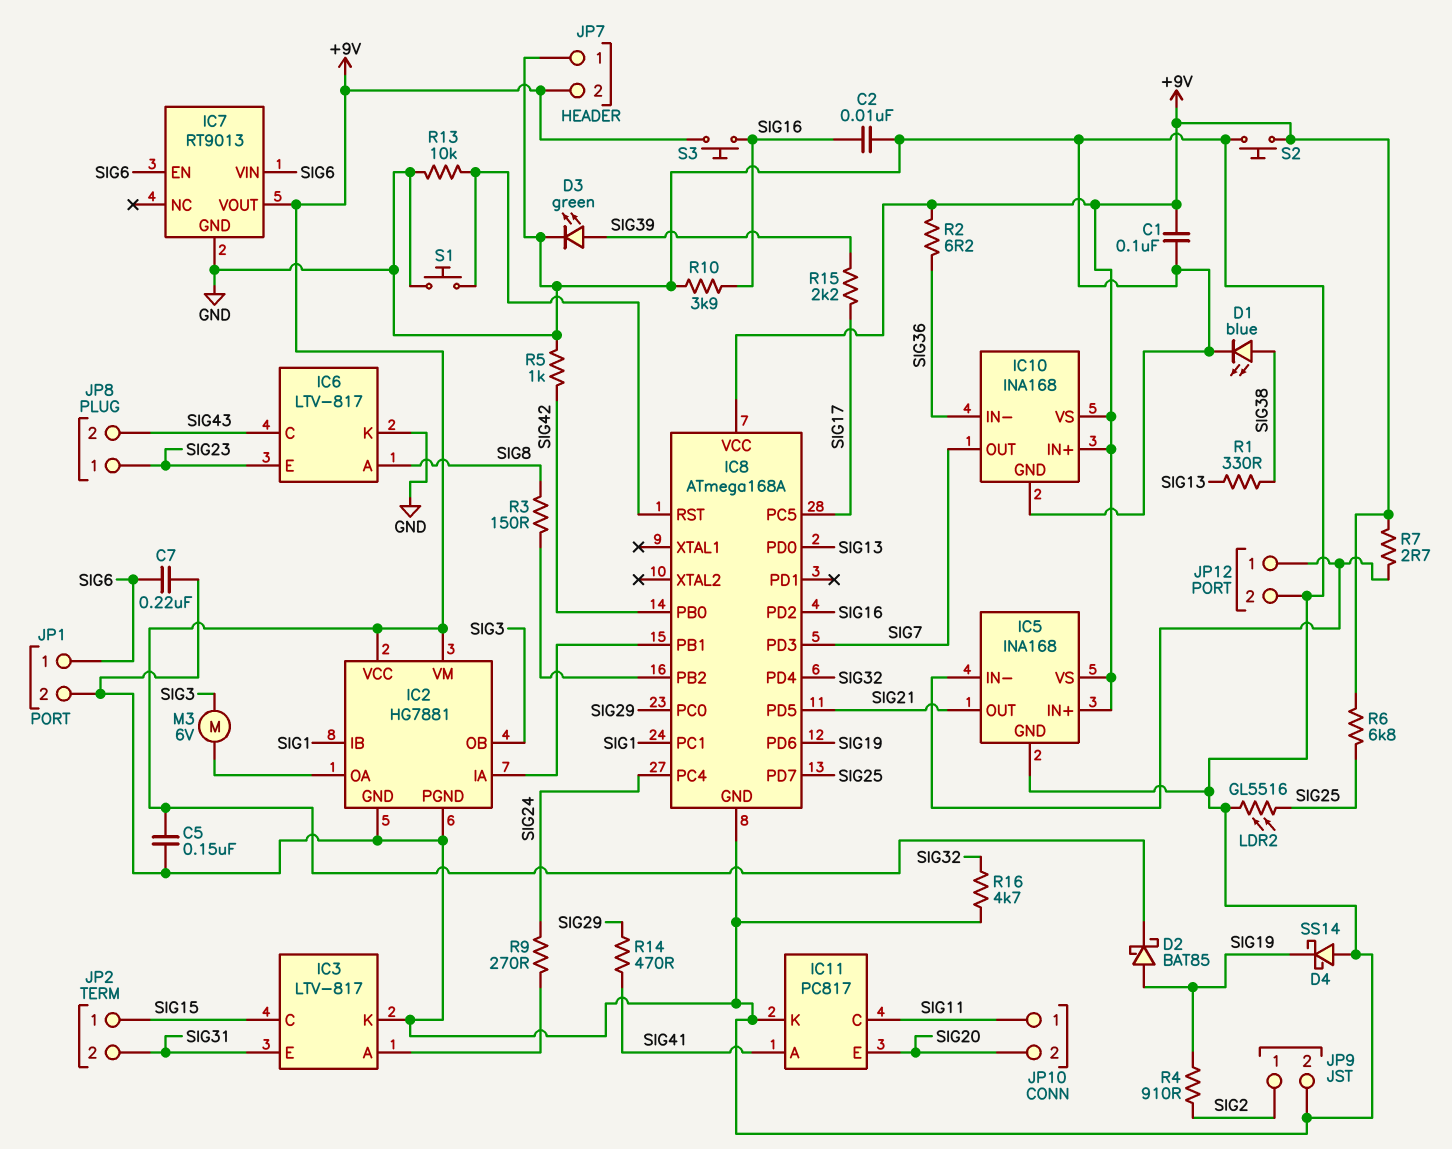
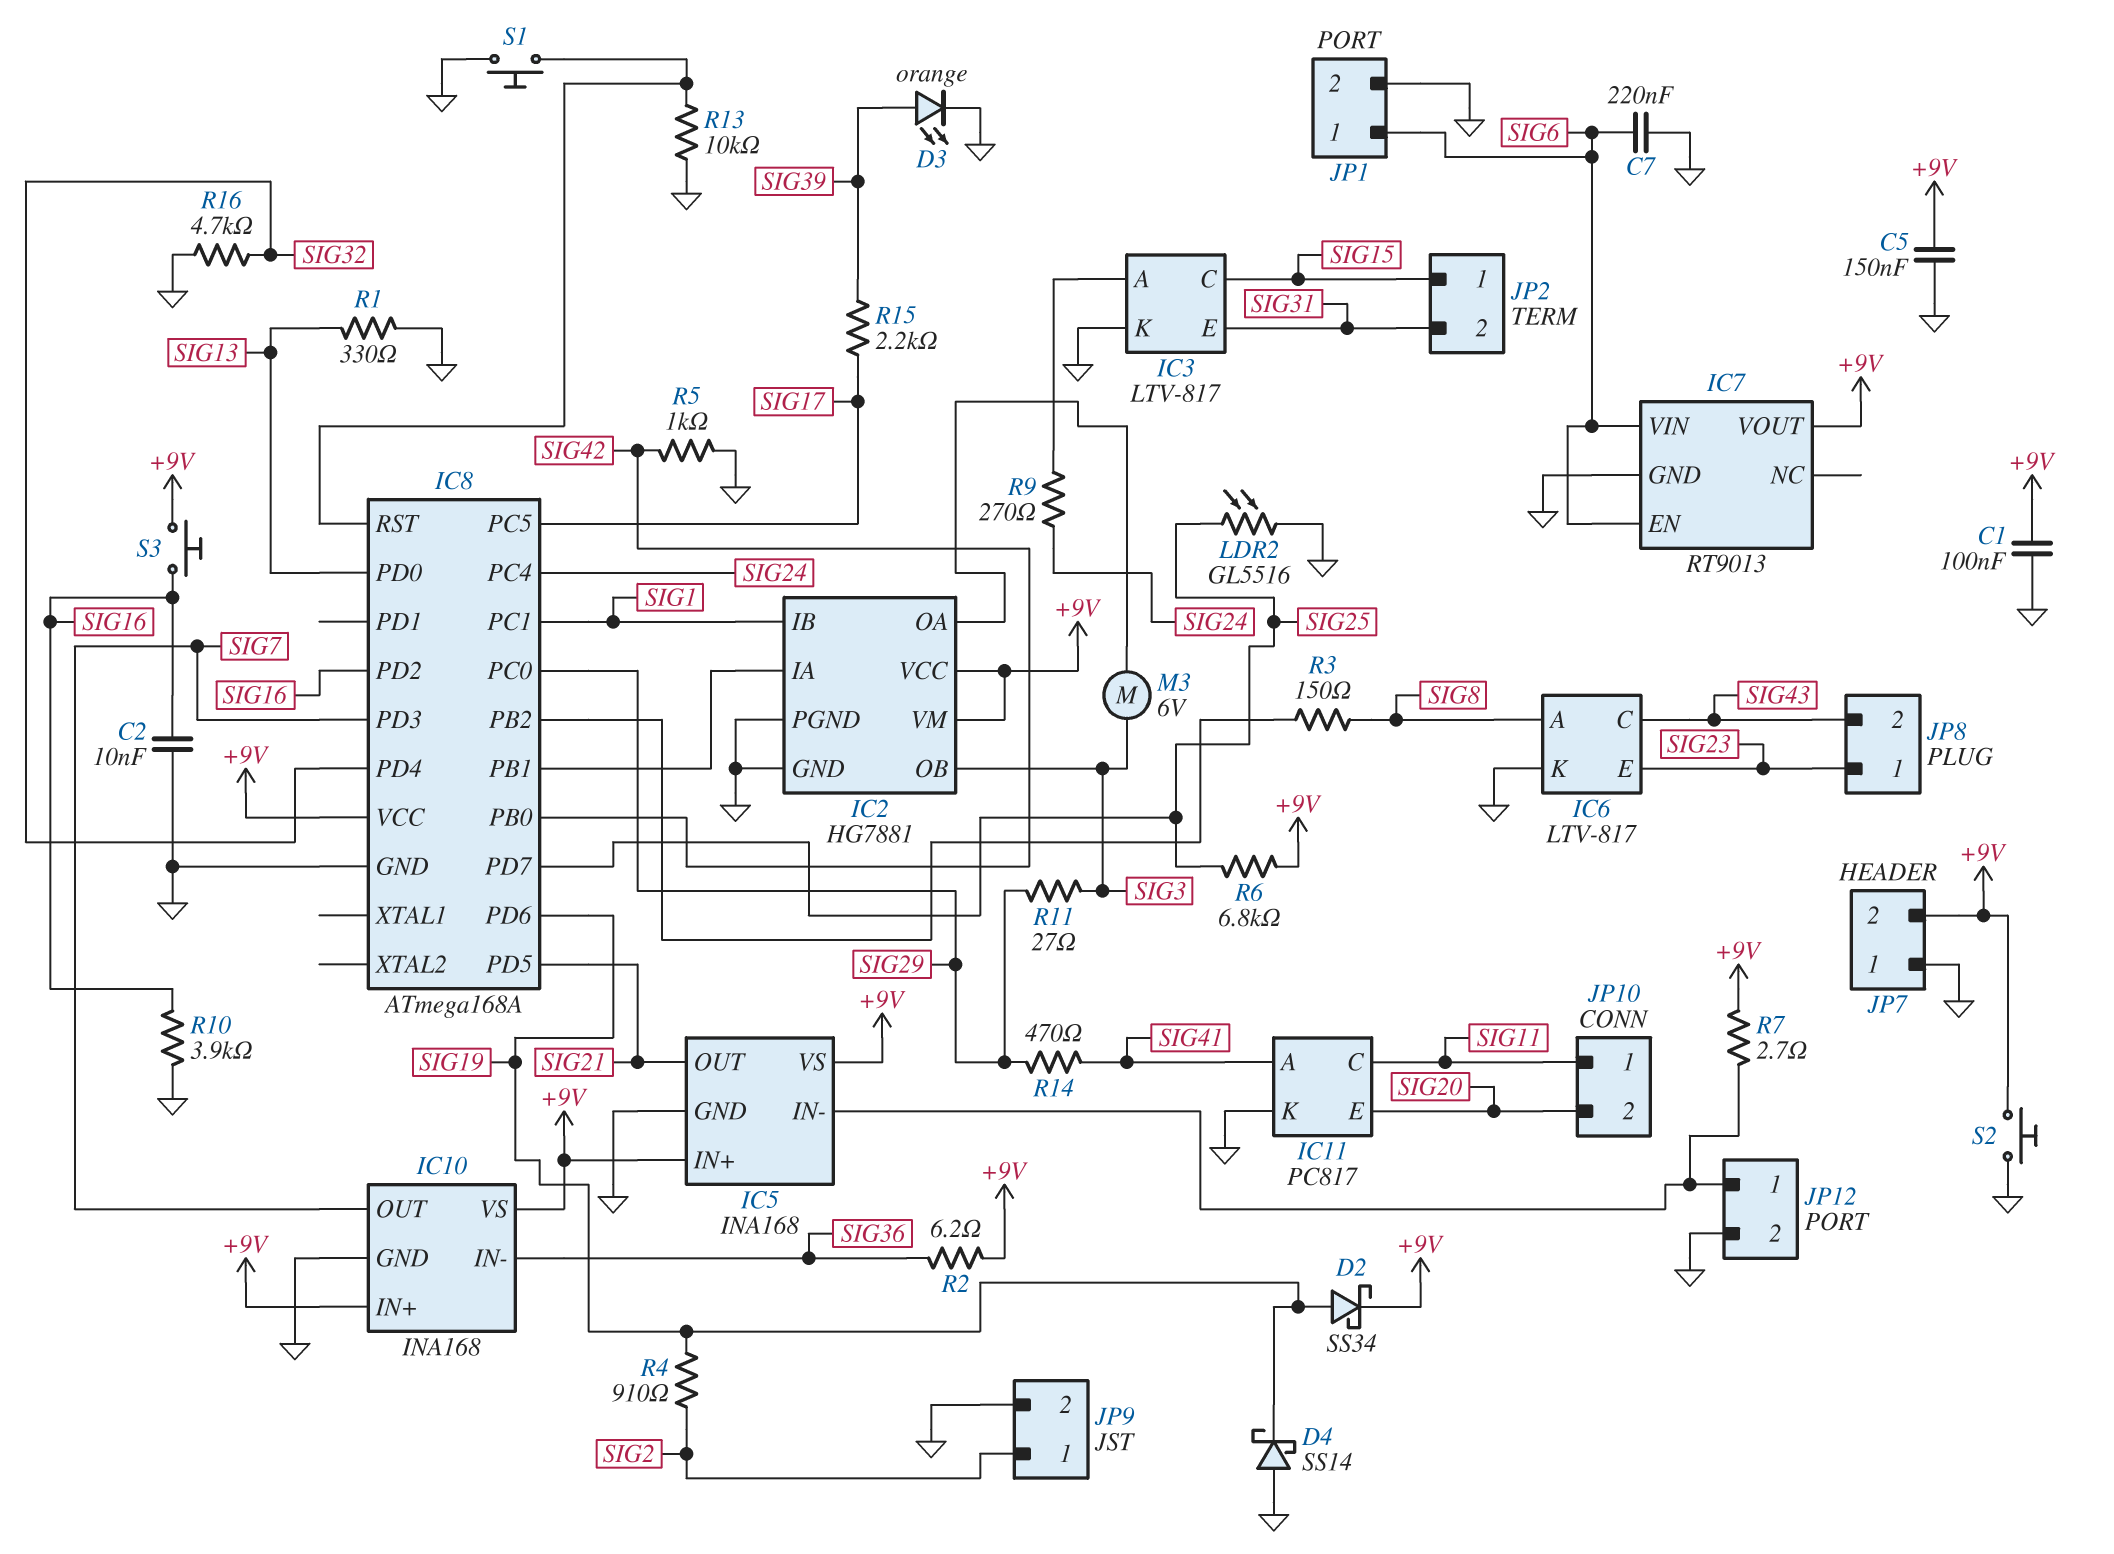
D1: LED blue (A SIG38, K GND) -> none
D2: schottky BAT85 (A SIG19, K +9V) -> schottky SS34 (A SIG19, K +9V)
D3: LED green (A SIG39, K GND) -> LED orange (A SIG39, K GND)
R1: 330 (SIG13, SIG38) -> 330 (GND, SIG13)
R11: none -> 27 (SIG3, SIG29)

